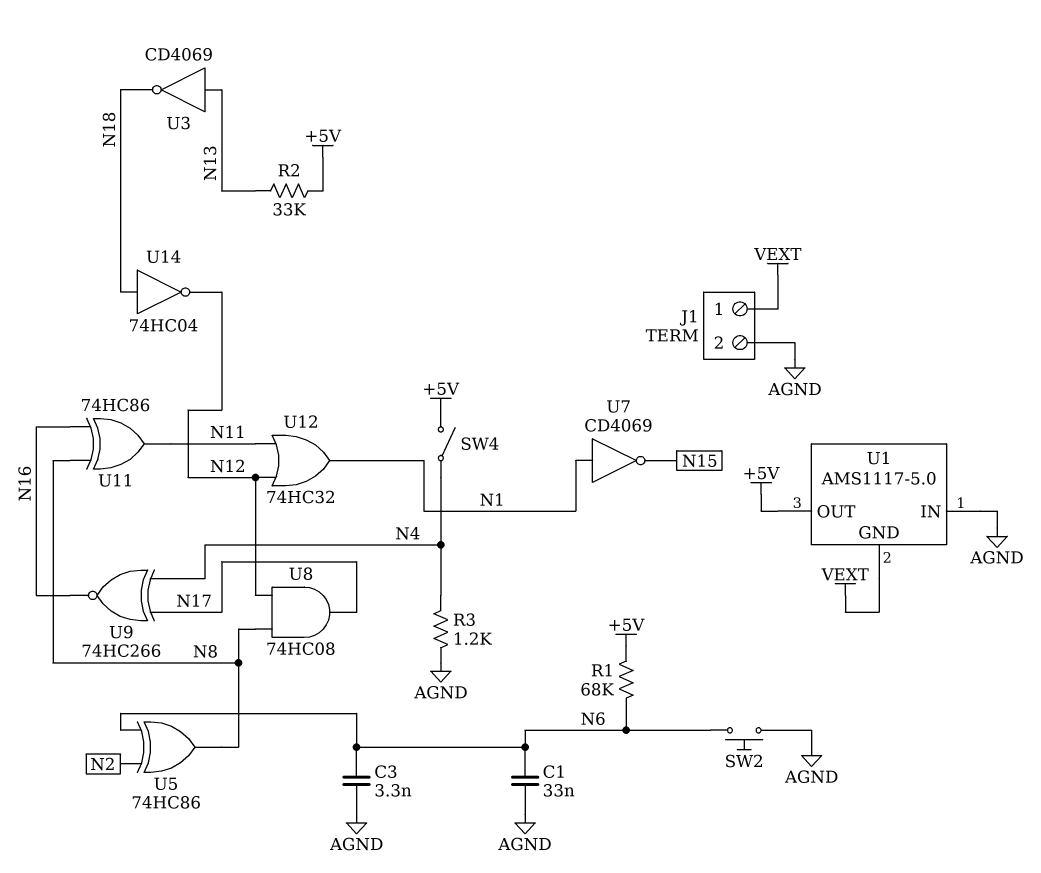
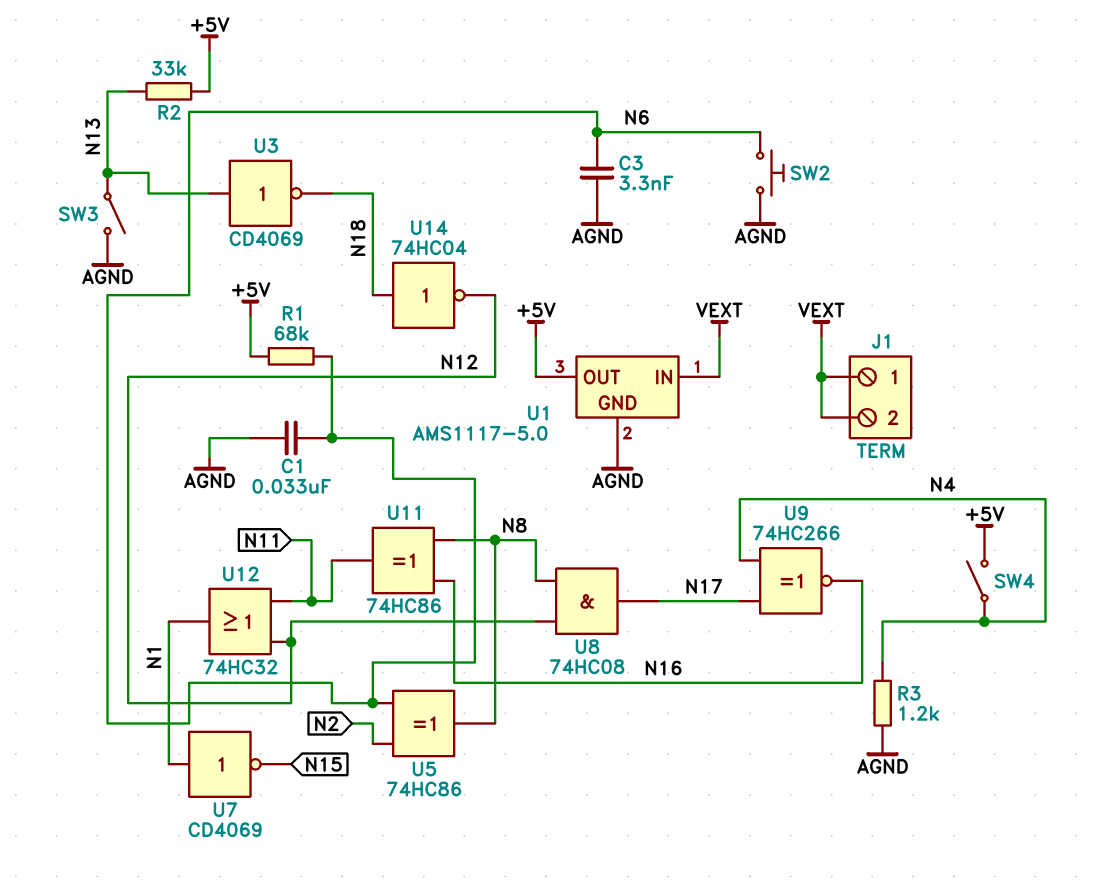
J1 pin 2: AGND -> VEXT
SW3: none -> switch (AGND, N13)
U1 pin GND: VEXT -> AGND
U1 pin IN: AGND -> VEXT

